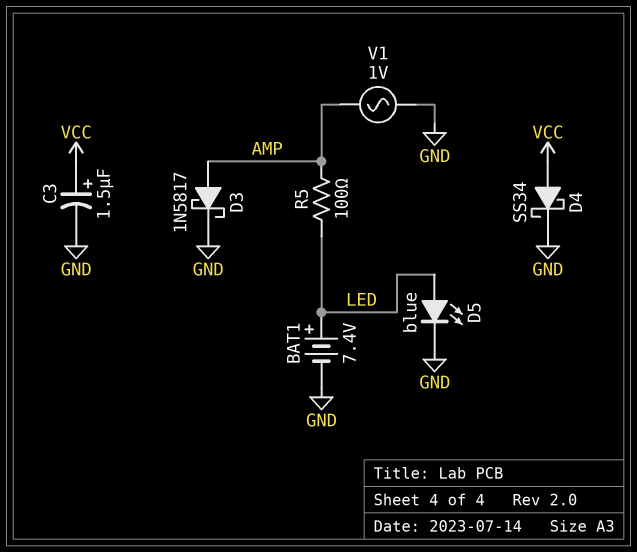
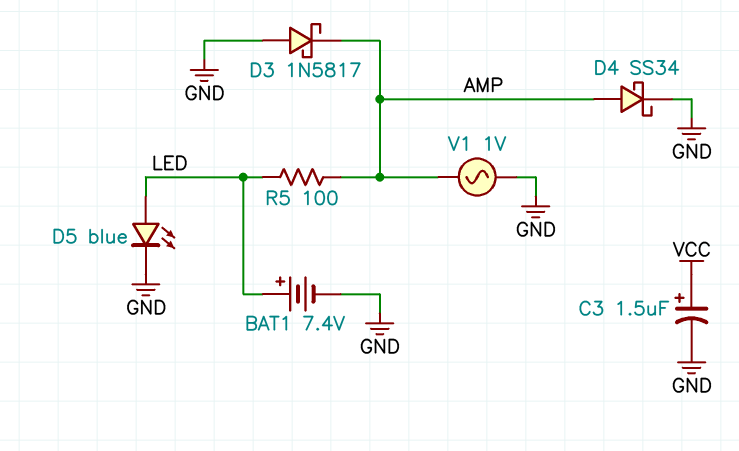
D3: schottky 1N5817 (A AMP, K GND) -> schottky 1N5817 (A GND, K AMP)
D4: schottky SS34 (A VCC, K GND) -> schottky SS34 (A AMP, K GND)

